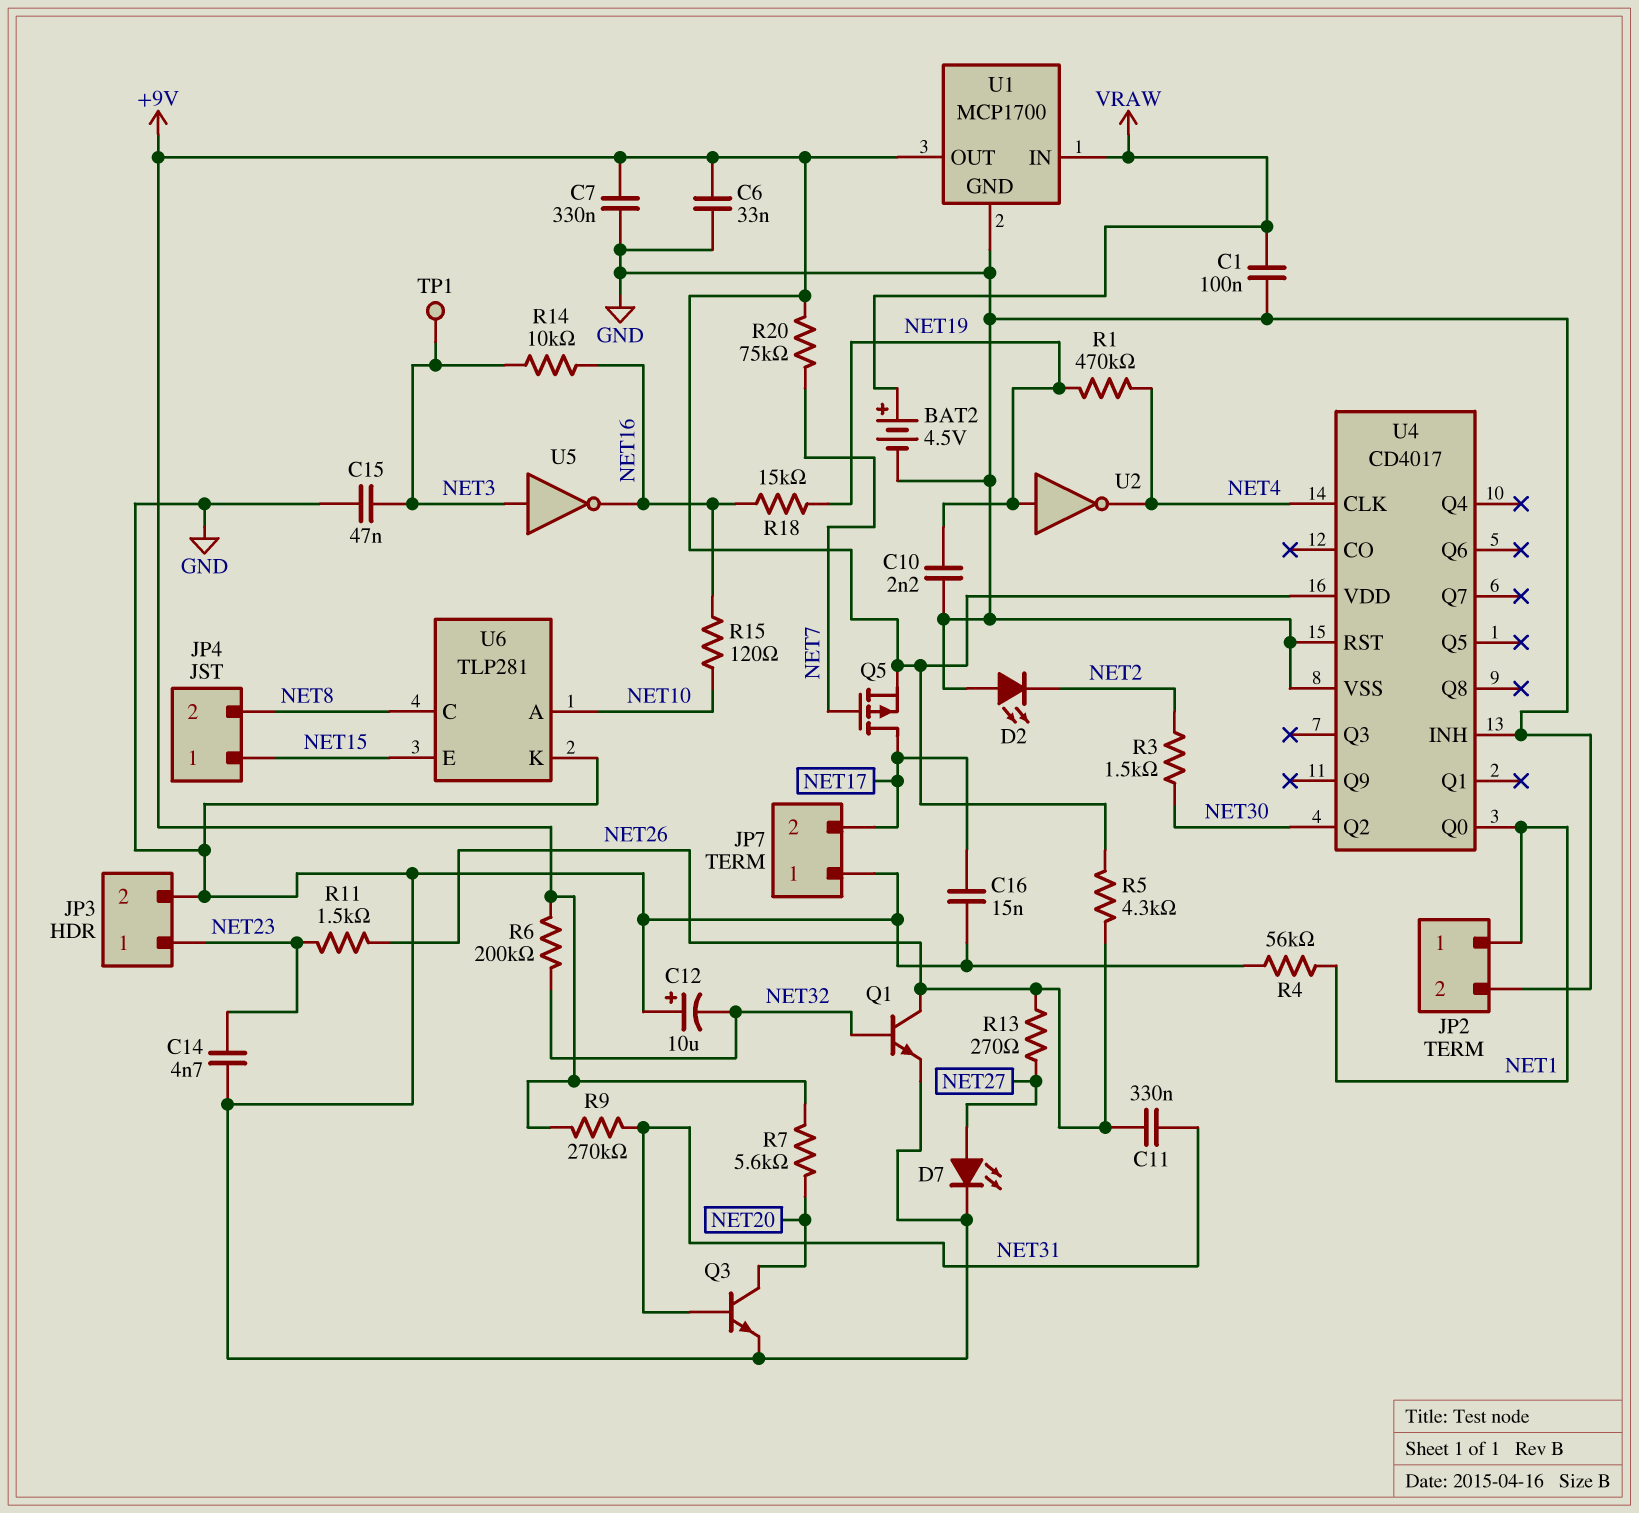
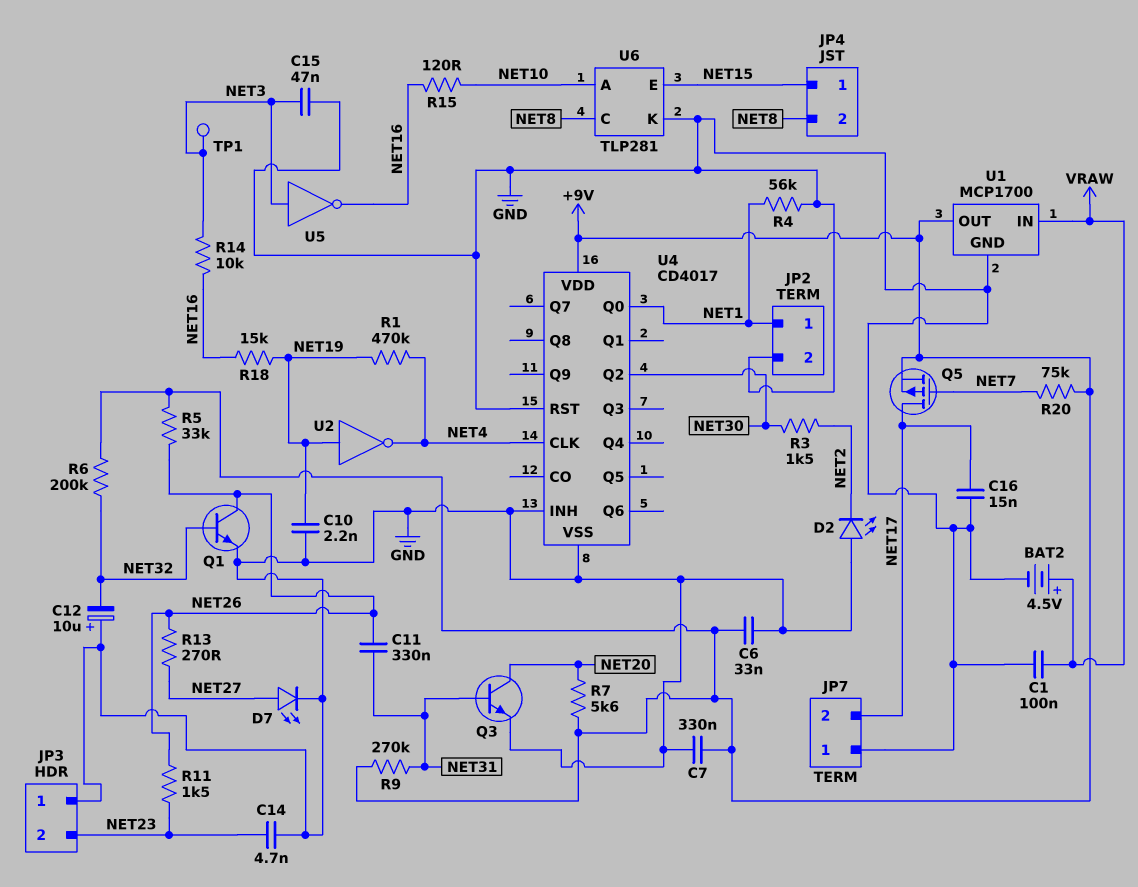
JP3 pin 1: NET23 -> GND
JP3 pin 2: GND -> NET23
R5: 4.3k (+9V, NET26) -> 33k (+9V, NET26)

